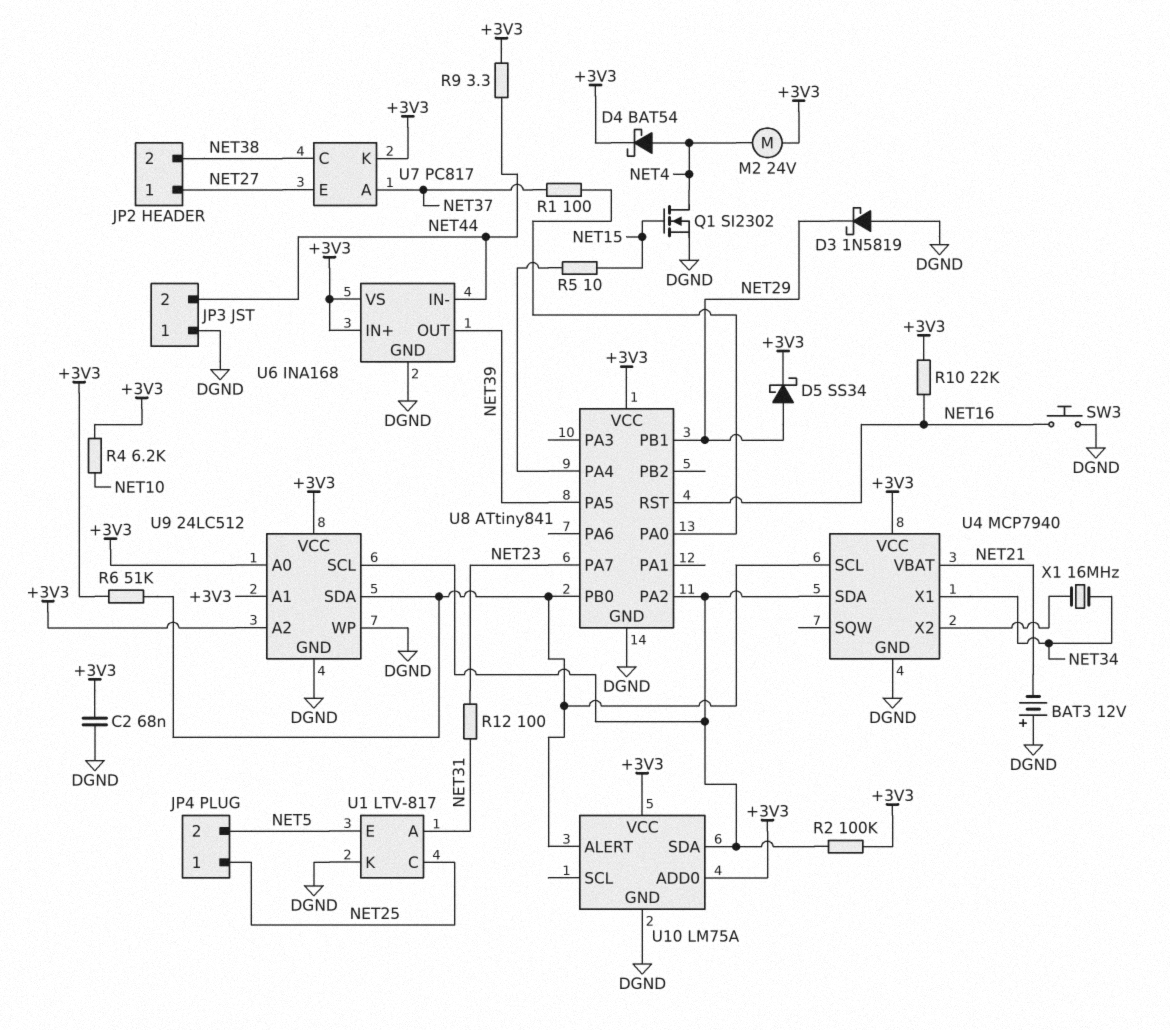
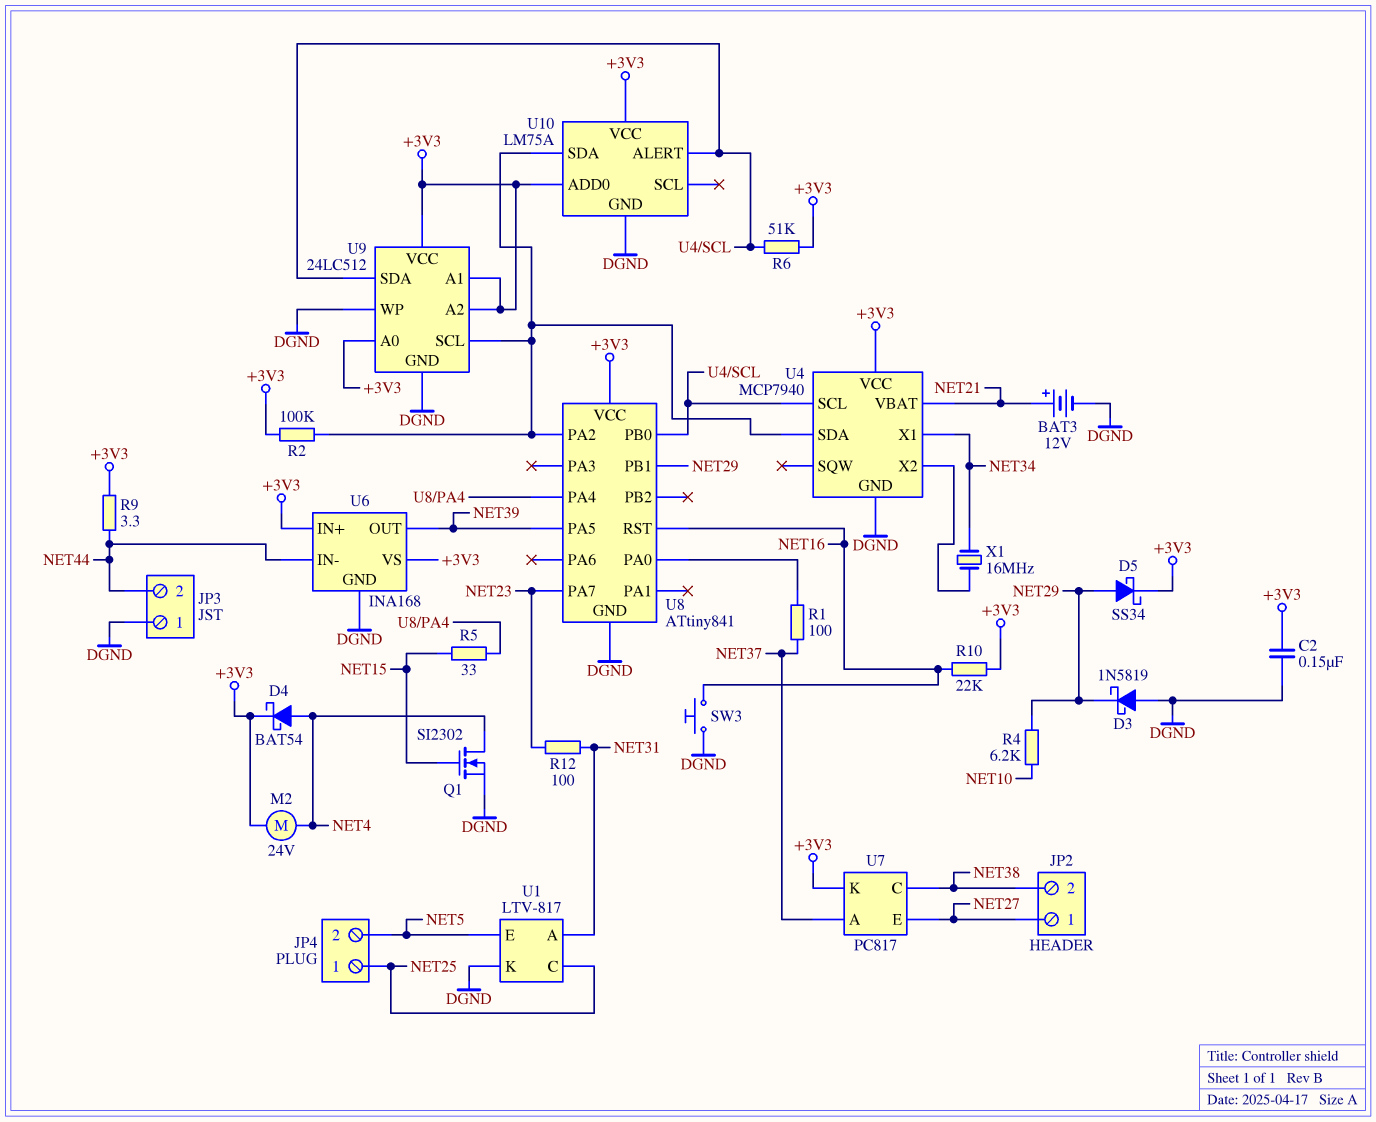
BAT3: 12V (plus DGND, minus NET21) -> 12V (plus NET21, minus DGND)
C2: 68nF (+3V3, DGND) -> 150nF (+3V3, DGND)
R4: 6.2k (+3V3, NET10) -> 6.2k (NET10, NET29)
R5: 10 (NET15, U8/PA4) -> 33 (NET15, U8/PA4)

